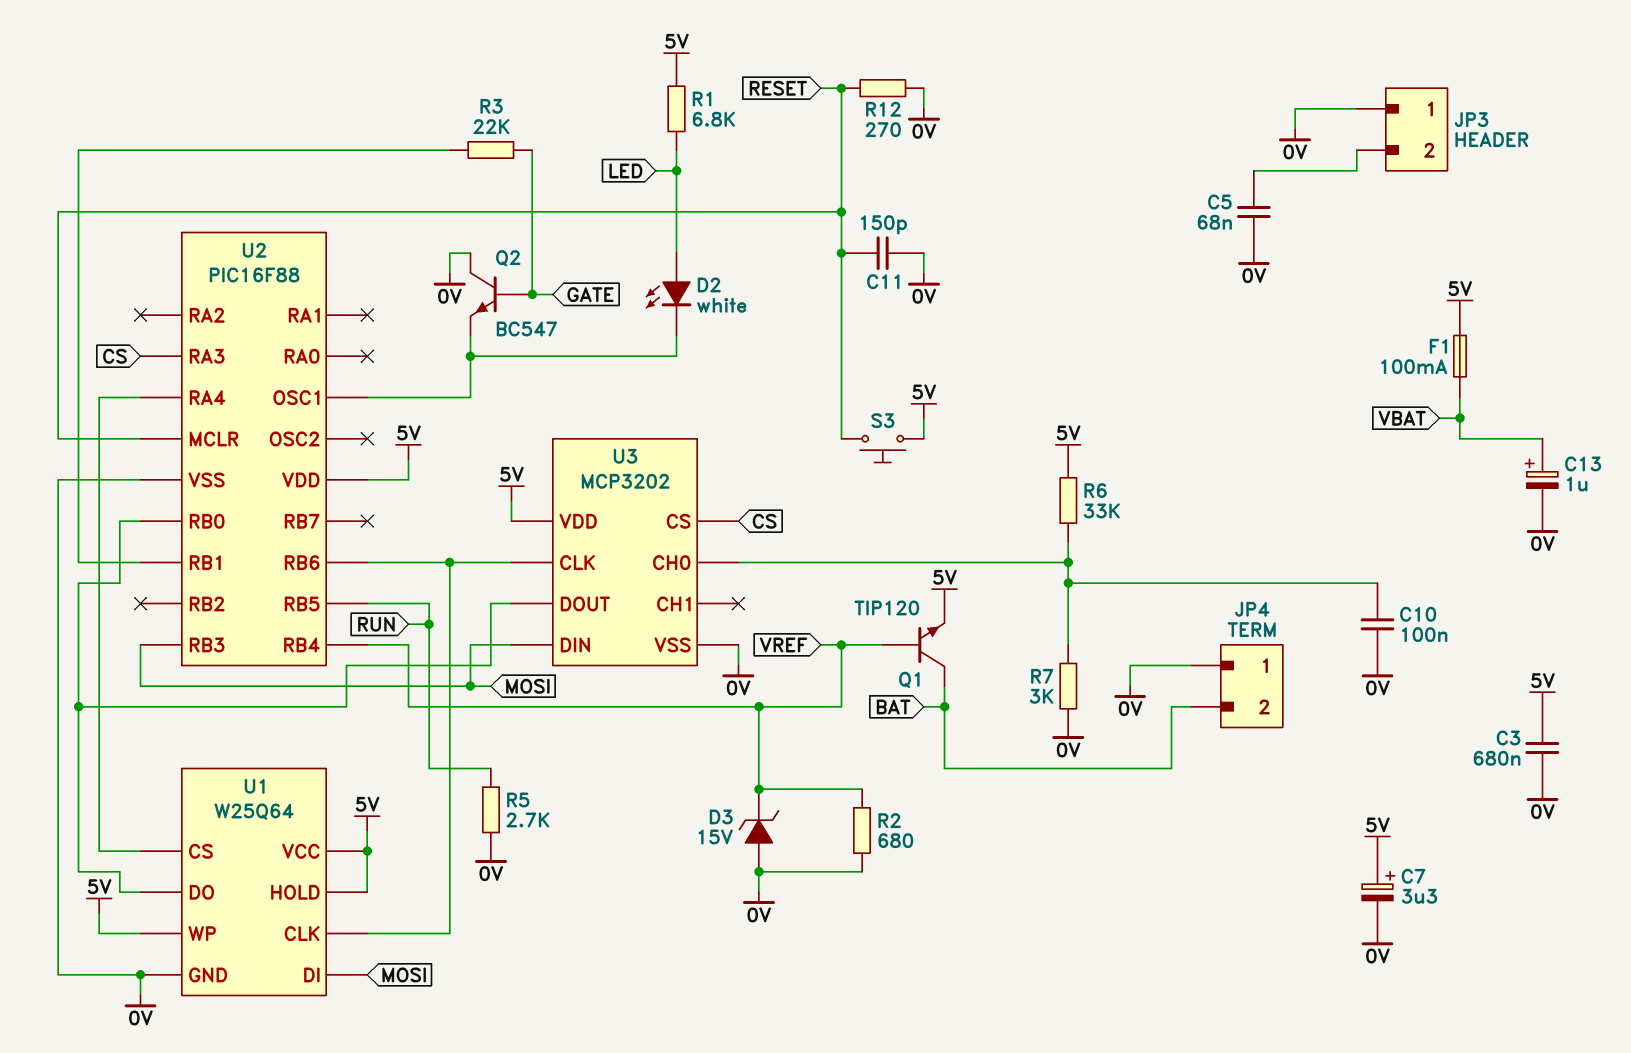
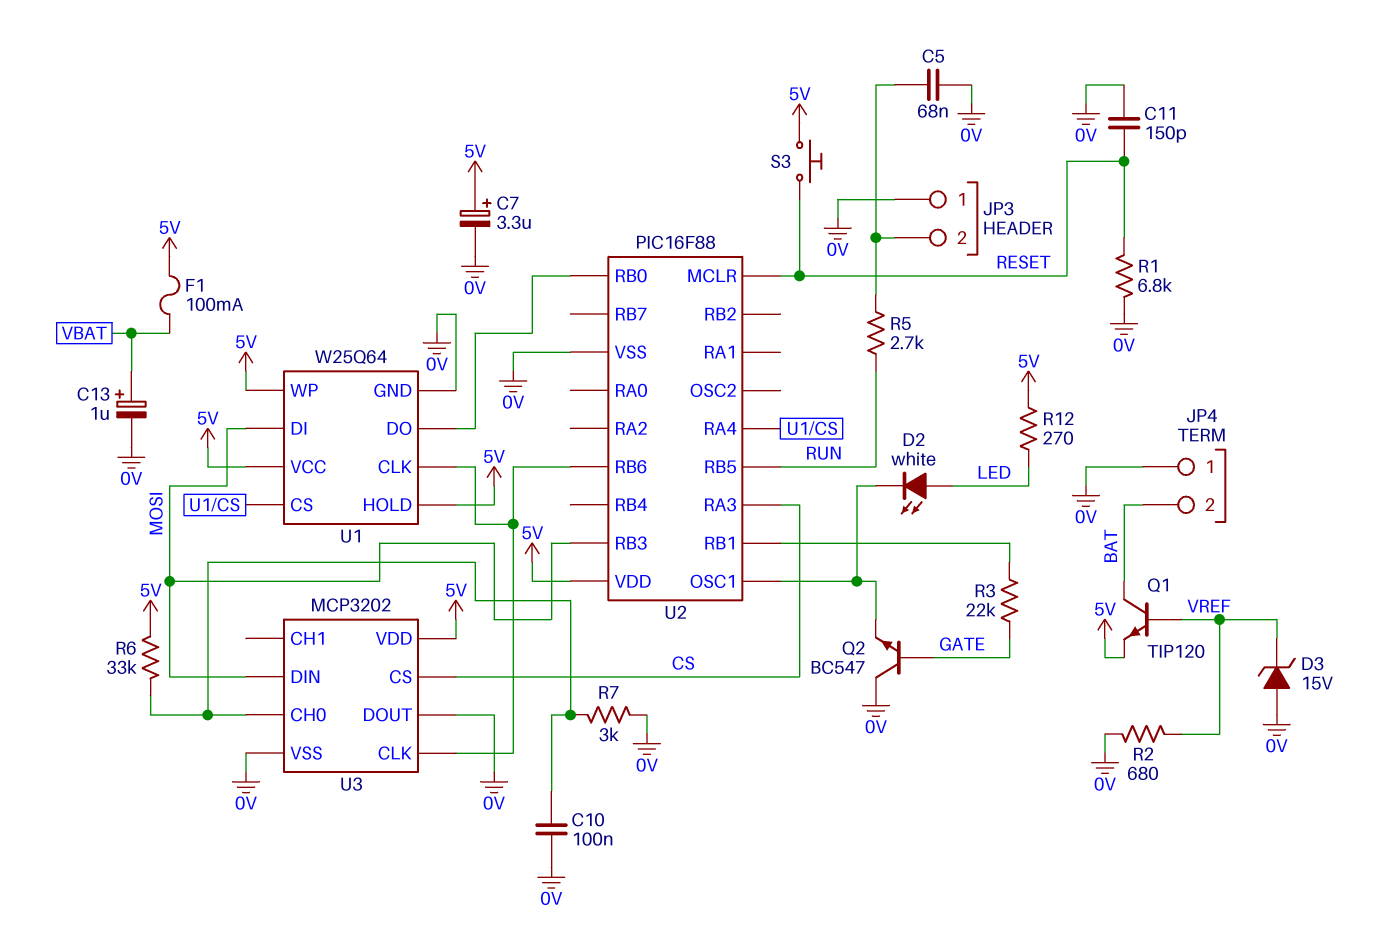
C3: 680nF (0V, 5V) -> none
R1: 6.8k (5V, LED) -> 6.8k (0V, RESET)
R5: 2.7k (0V, RUN) -> 2.7k (JP3/2, RUN)
R12: 270 (0V, RESET) -> 270 (5V, LED)
U2 pin RB4: VREF -> none
U3 pin DOUT: U1/DO -> 0V

